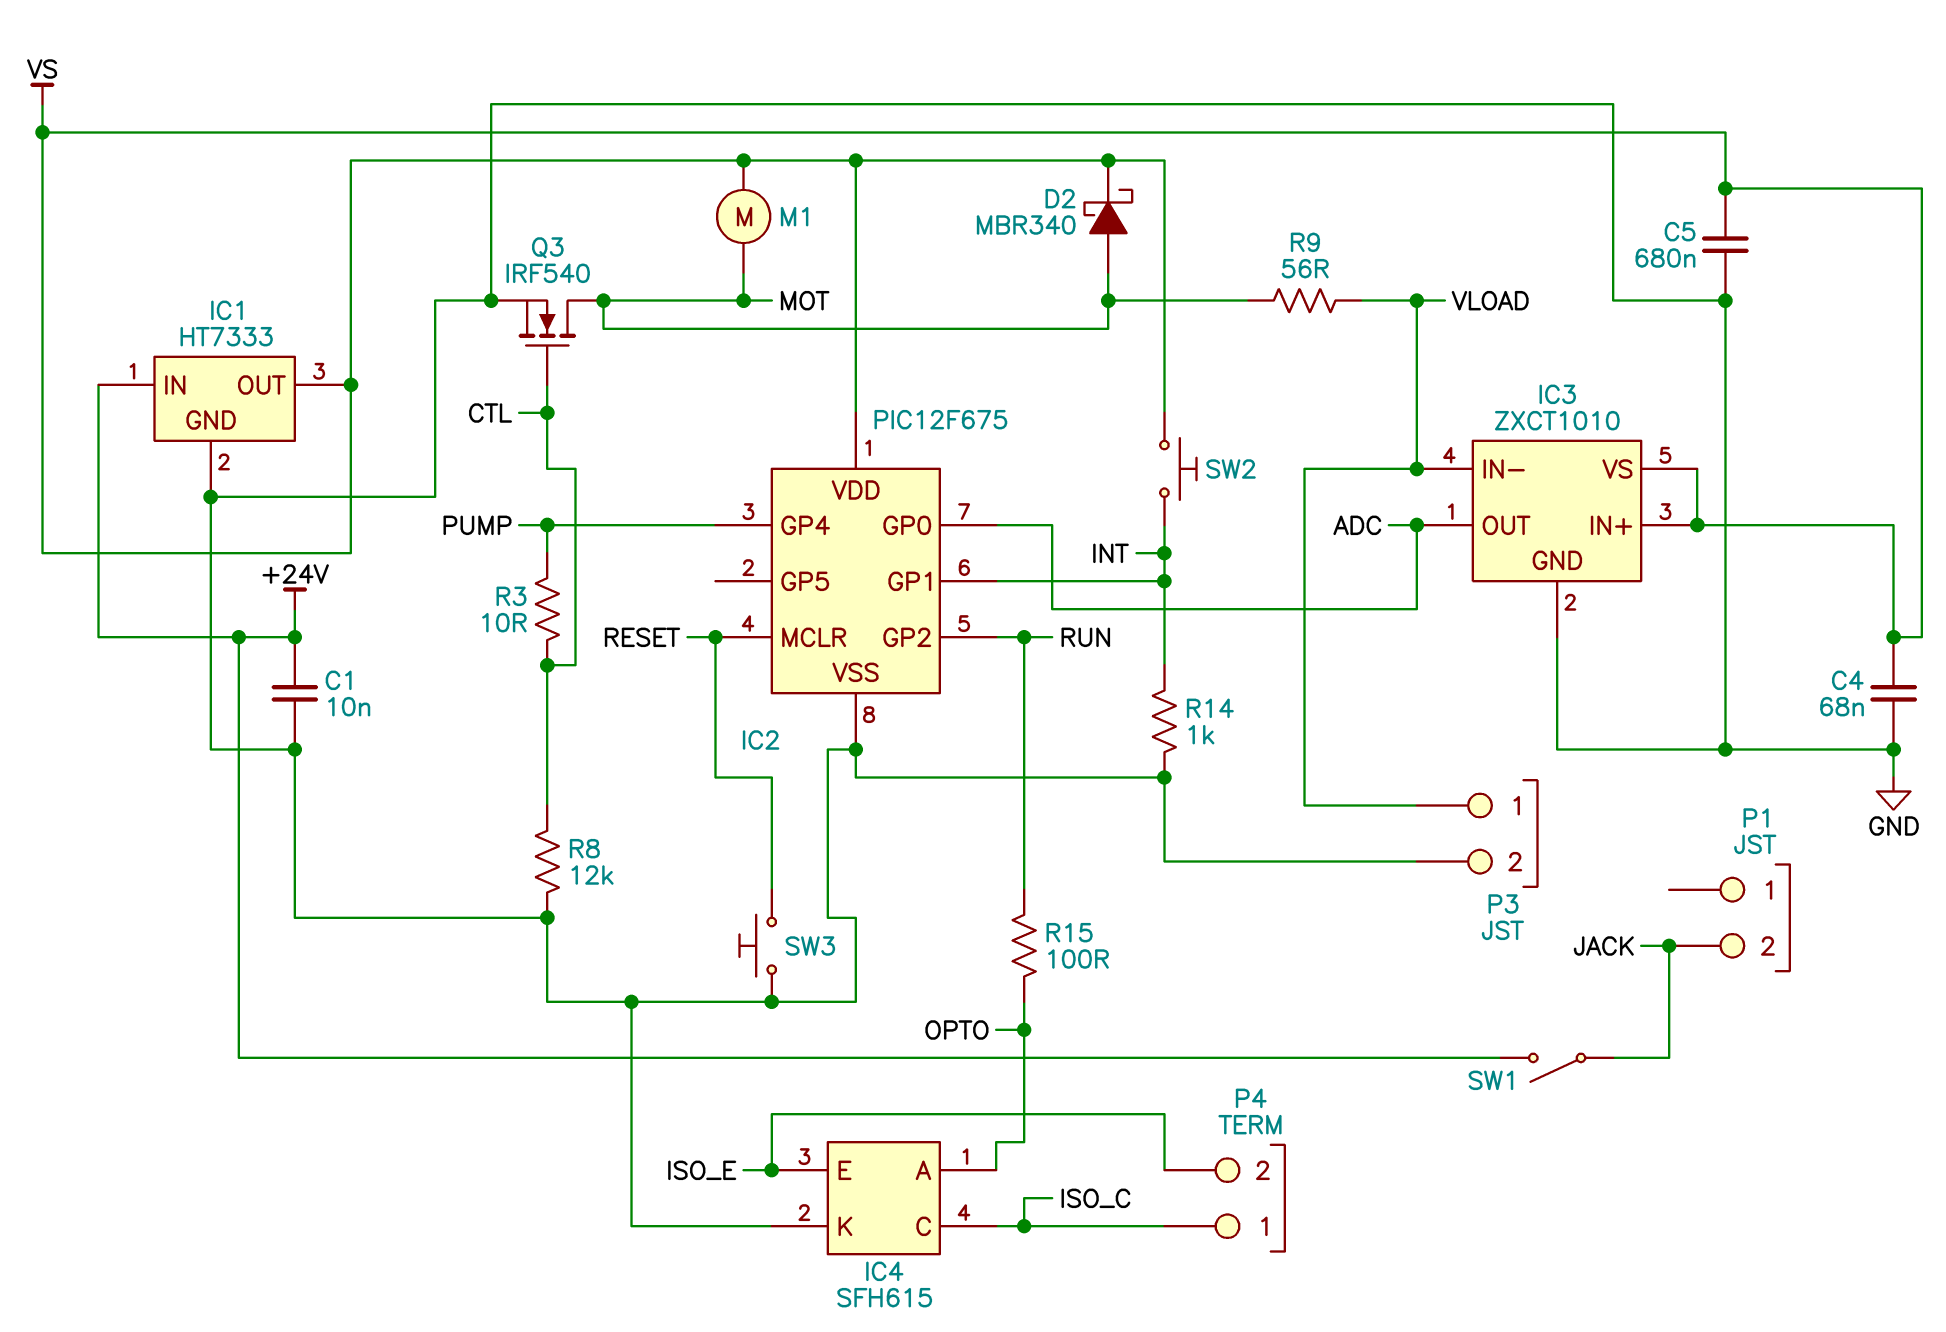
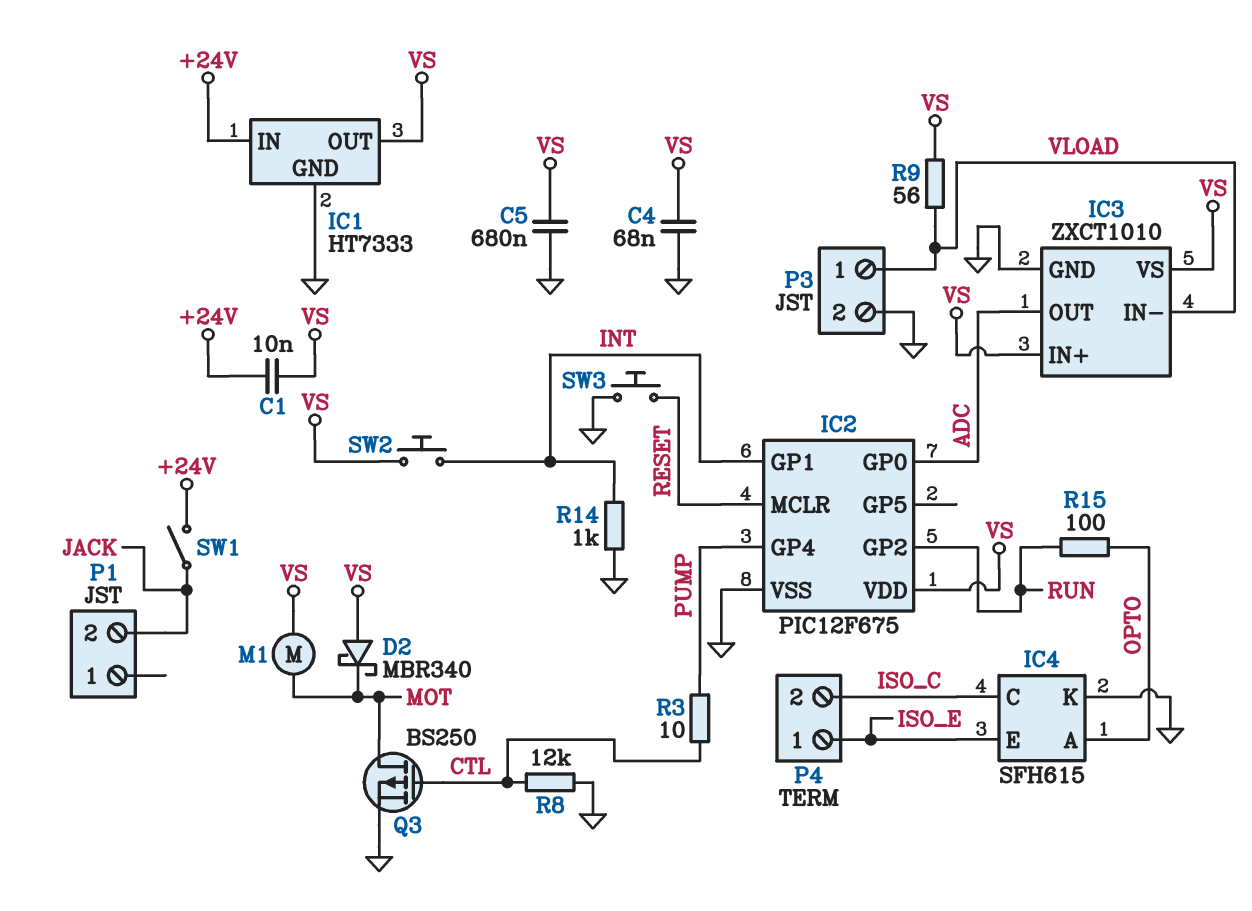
C1: 10nF (+24V, GND) -> 10nF (+24V, VS)
D2: schottky MBR340 (A MOT, K VS) -> schottky MBR340 (A VS, K MOT)
P4 pin 1: ISO_C -> ISO_E
P4 pin 2: ISO_E -> ISO_C
Q3: NMOS IRF540 (G CTL, D MOT, S GND) -> PMOS BS250 (G CTL, D MOT, S GND)
R9: 56 (MOT, VLOAD) -> 56 (VLOAD, VS)

